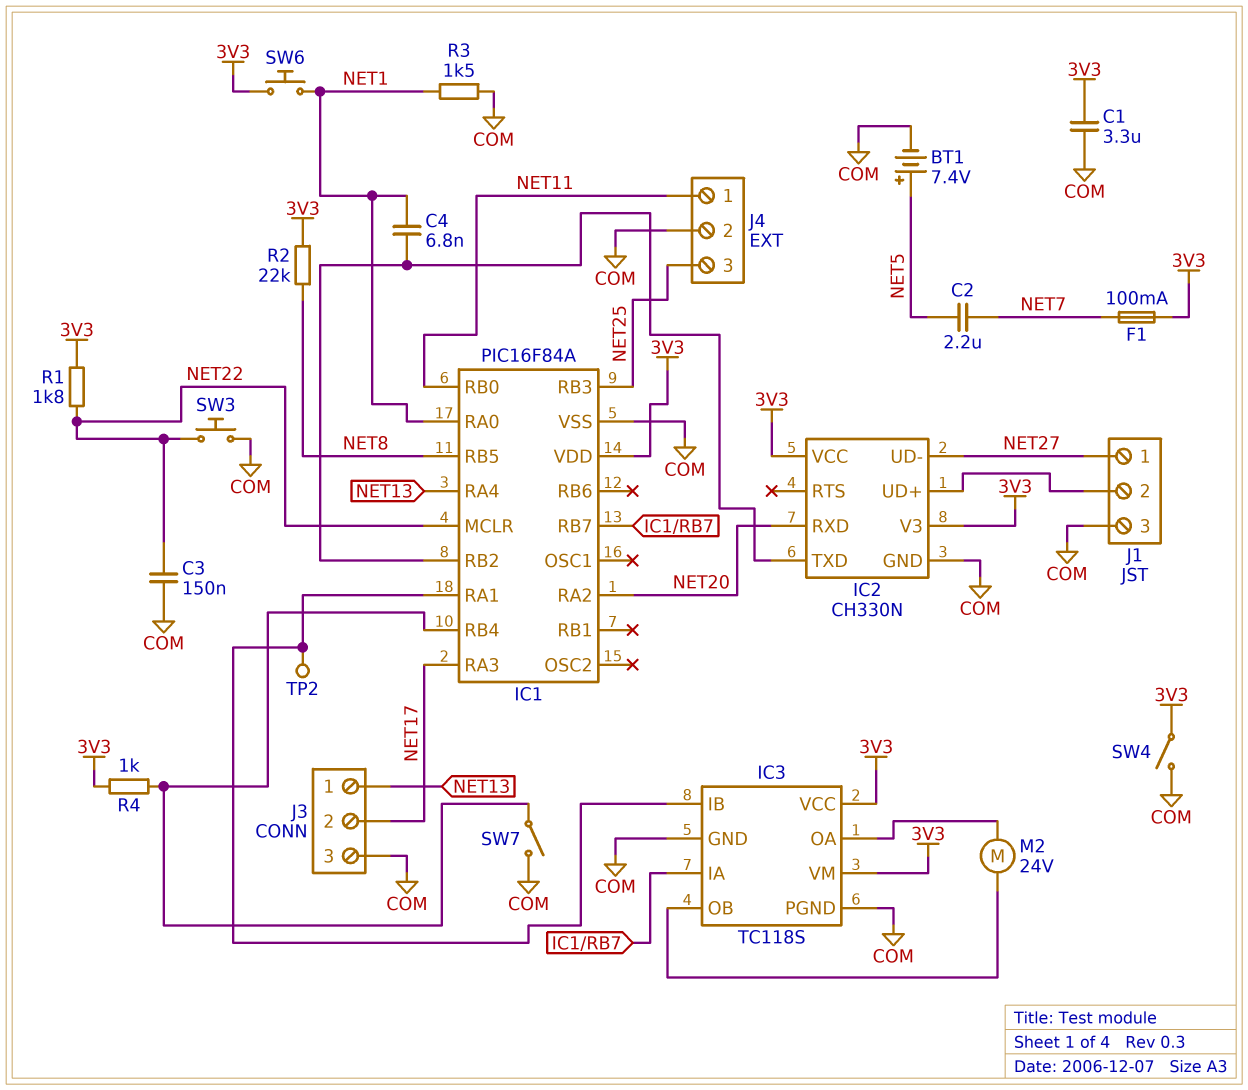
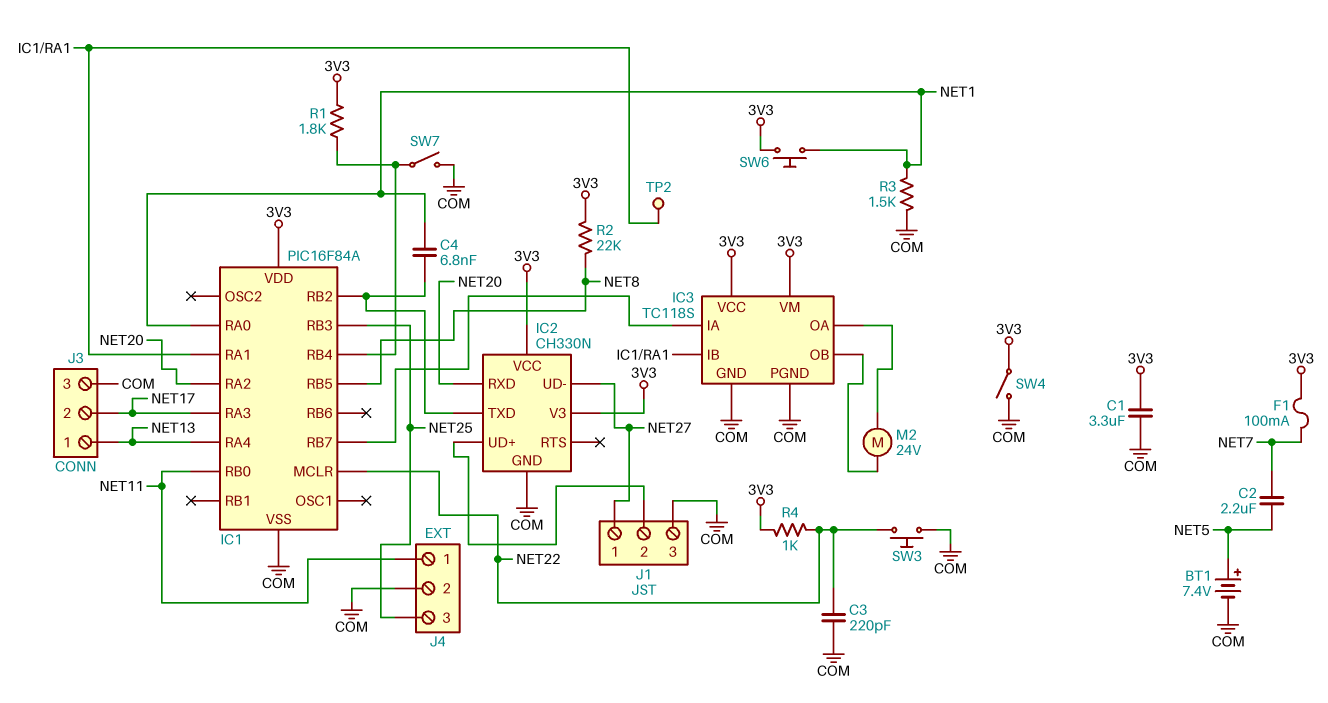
C3: 150nF (COM, NET22) -> 220pF (COM, NET22)
R1: 1.8k (3V3, NET22) -> 1.8k (3V3, IC1/RB4)
R4: 1k (3V3, IC1/RB4) -> 1k (3V3, NET22)

